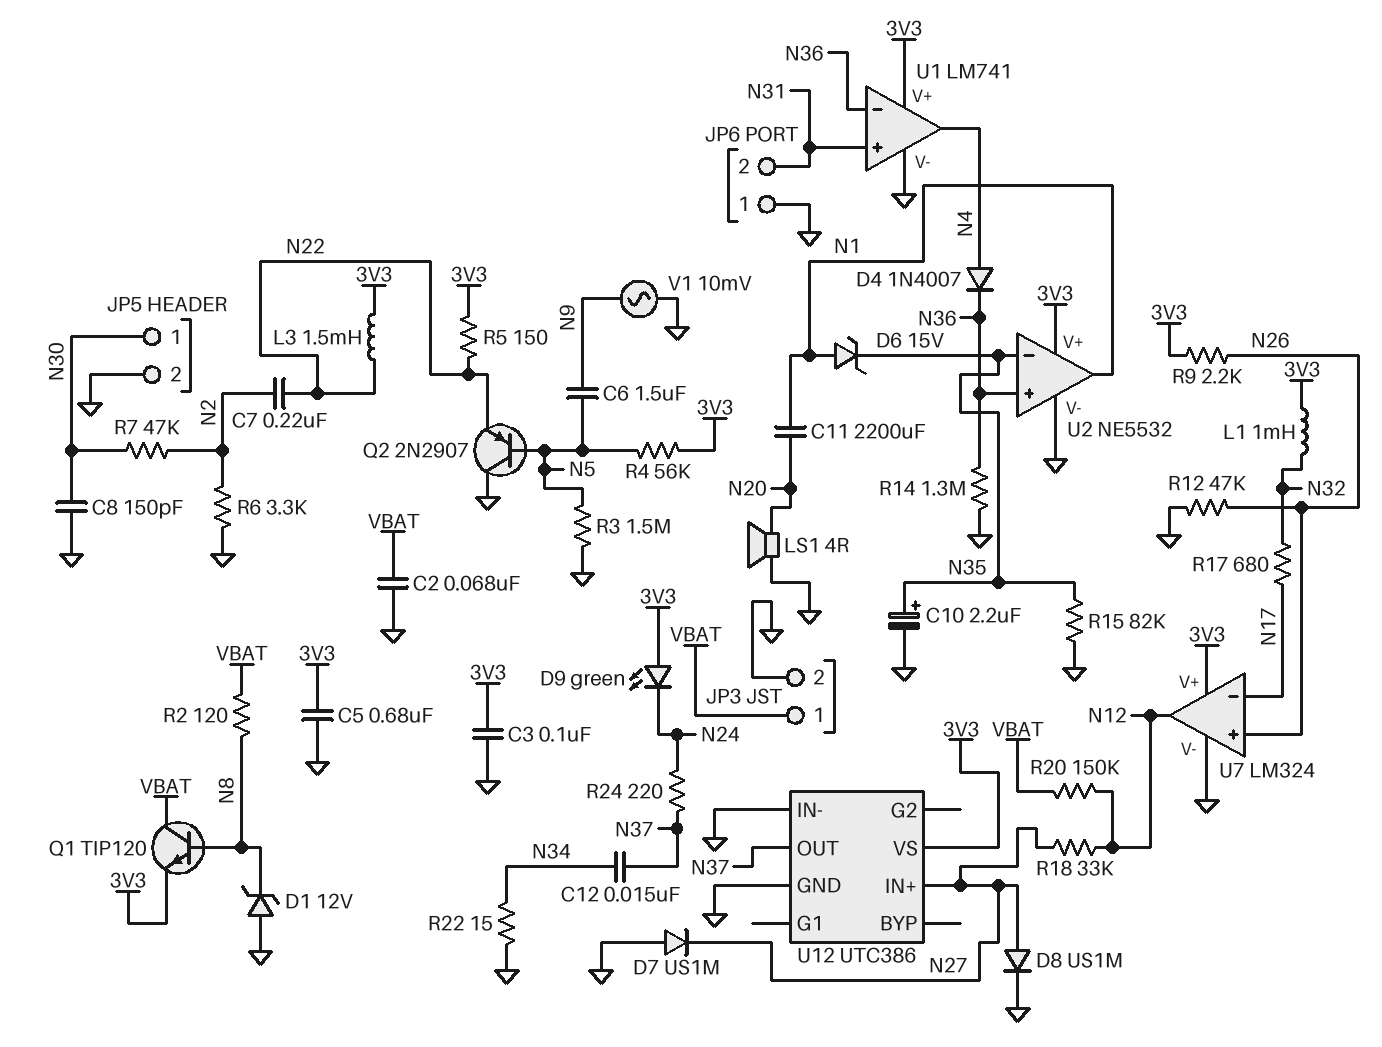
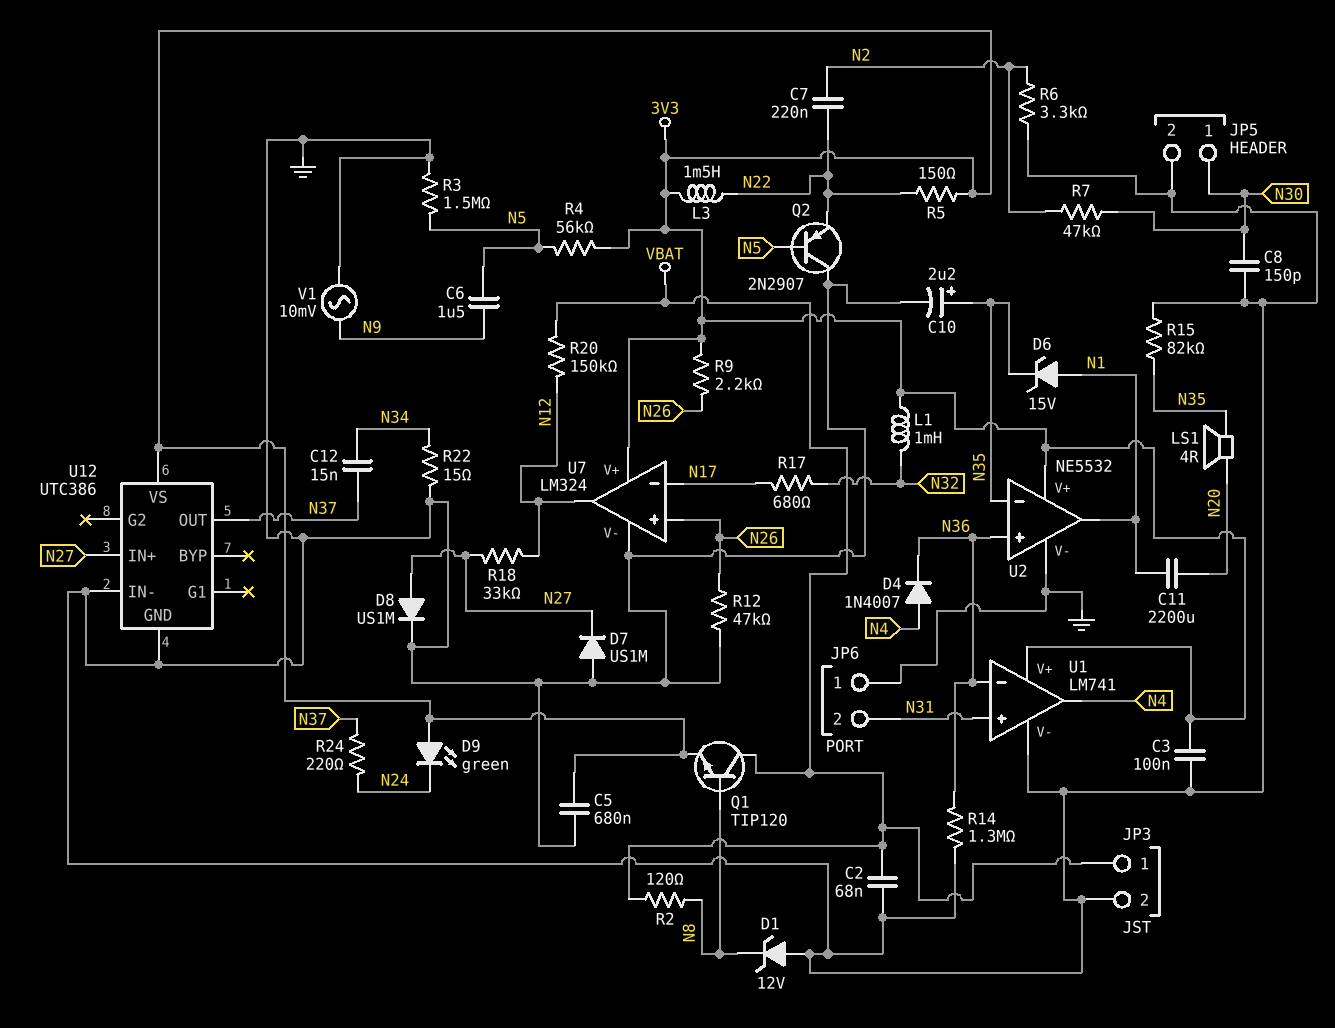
LS1: speaker 4R (GND, N20) -> speaker 4R (N20, N35)

